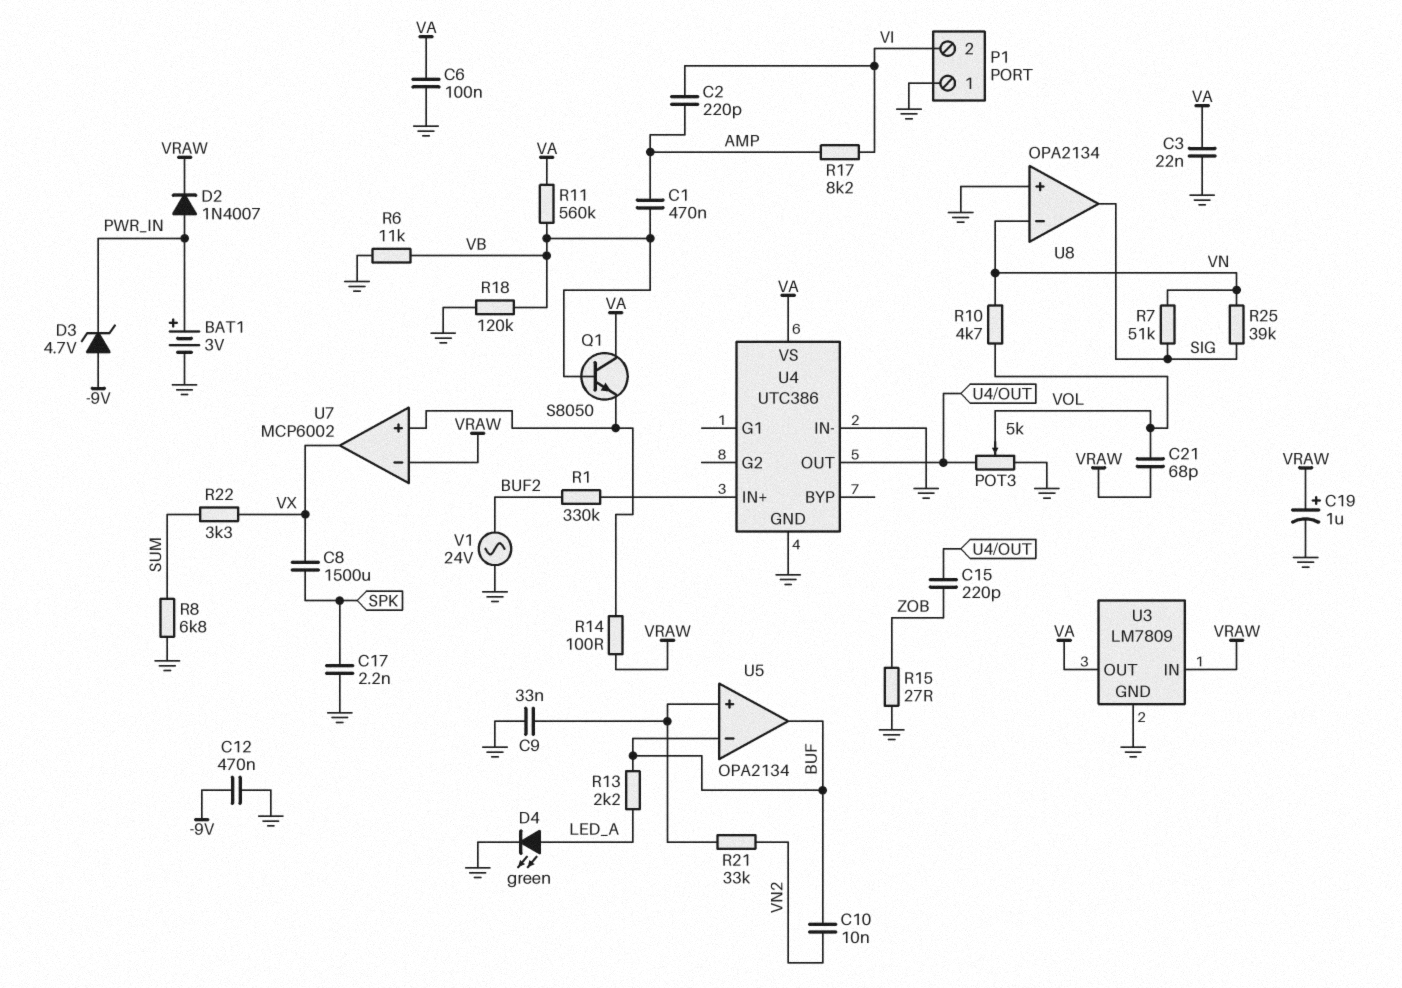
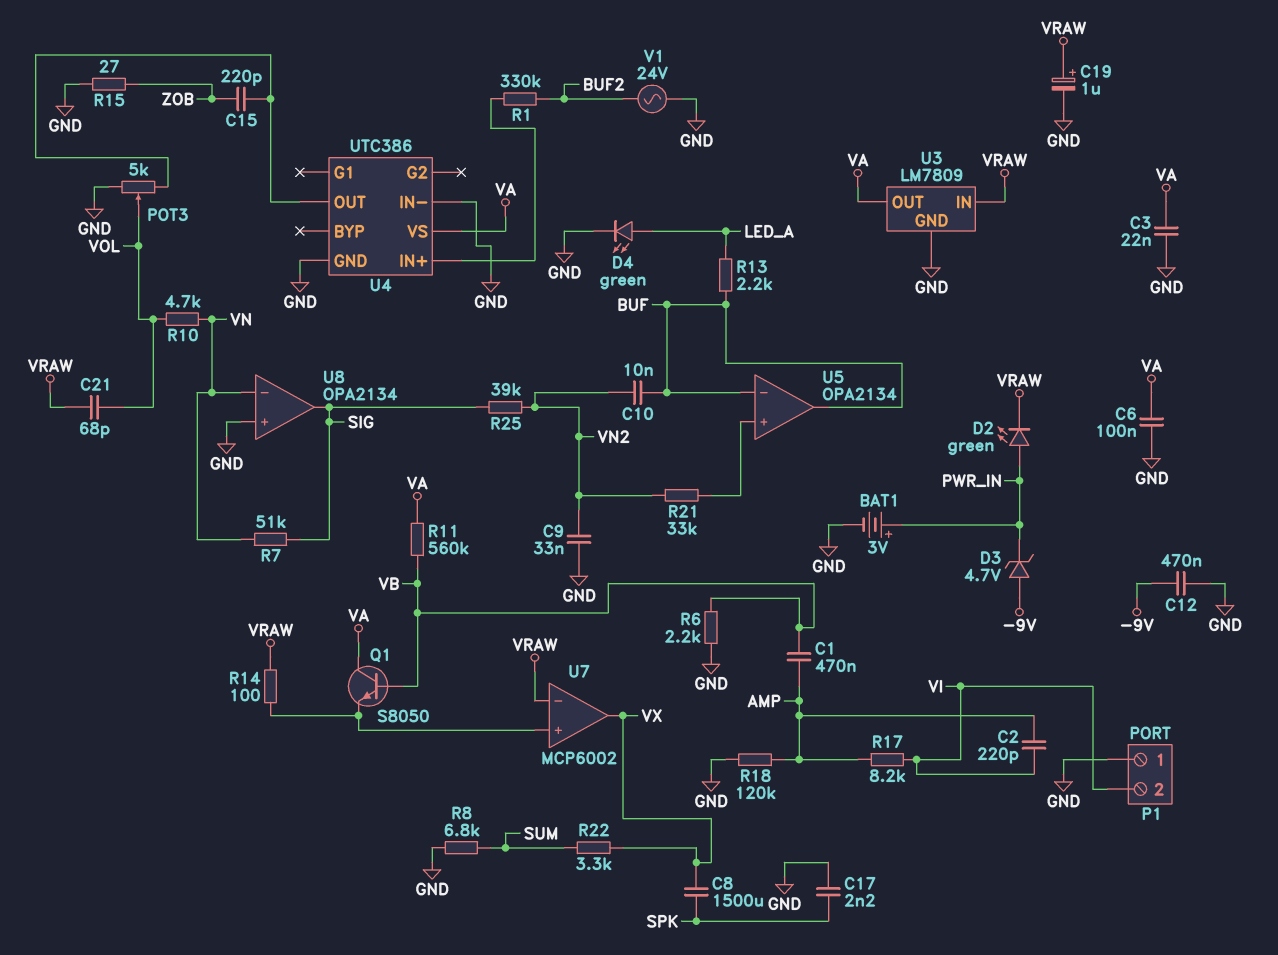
C9: 33nF (GND, U5/in+) -> 33nF (GND, VN2)
D2: diode 1N4007 (A PWR_IN, K VRAW) -> LED green (A PWR_IN, K VRAW)
R6: 11k (GND, VB) -> 2.2k (GND, VB)
R18: 120k (GND, VB) -> 120k (AMP, GND)
R25: 39k (SIG, VN) -> 39k (SIG, VN2)

